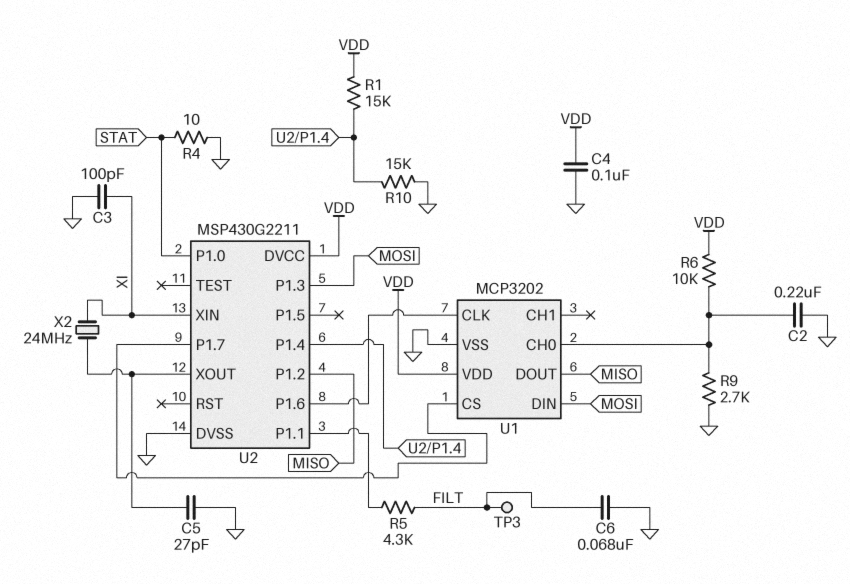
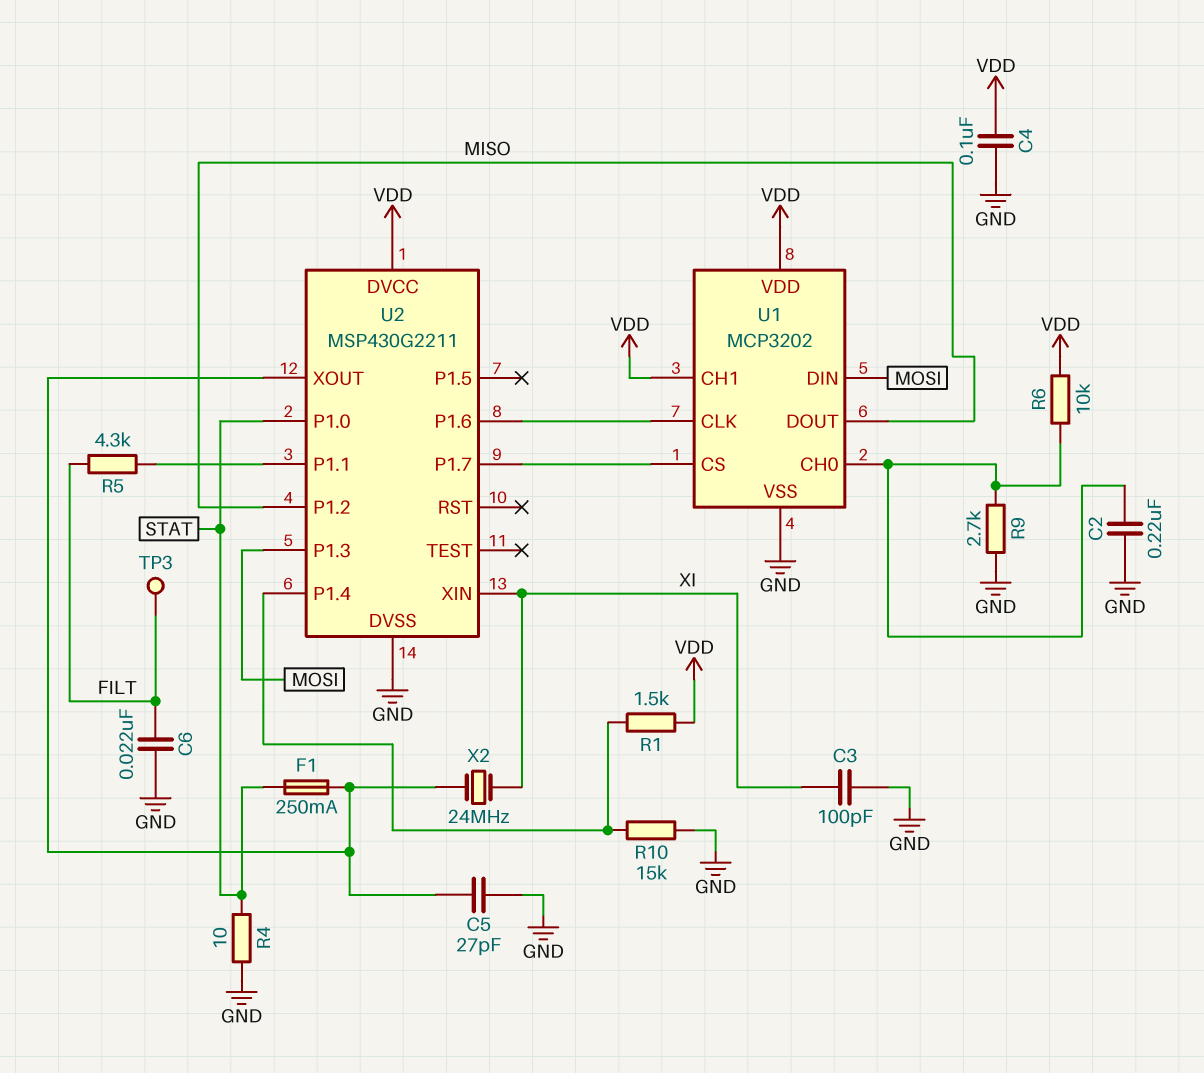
C6: 68nF (FILT, GND) -> 22nF (FILT, GND)
F1: none -> 250mA (STAT, U2/XOUT)
R1: 15k (U2/P1.4, VDD) -> 1.5k (U2/P1.4, VDD)
U1 pin CH1: none -> VDD

